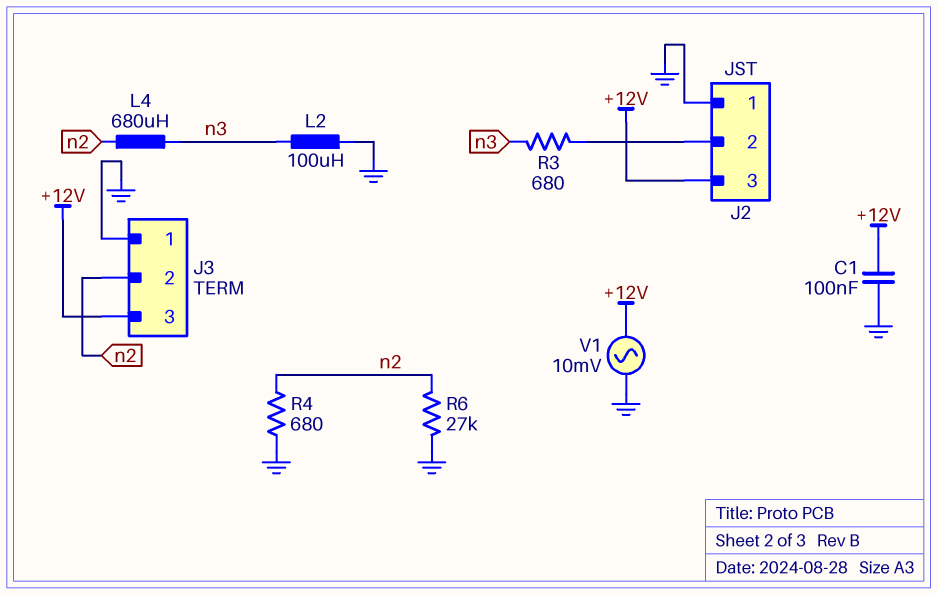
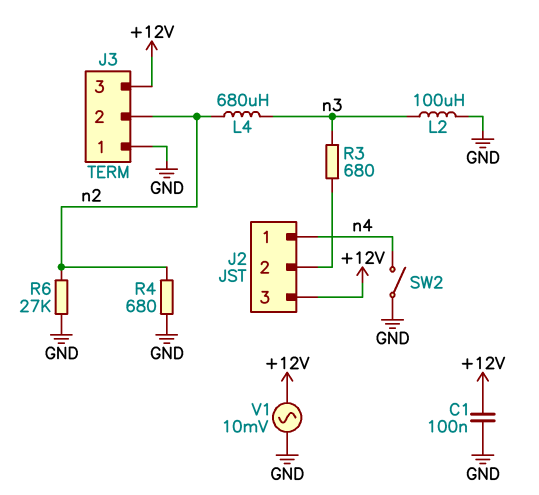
J2 pin 1: GND -> n4
SW2: none -> switch (GND, n4)

